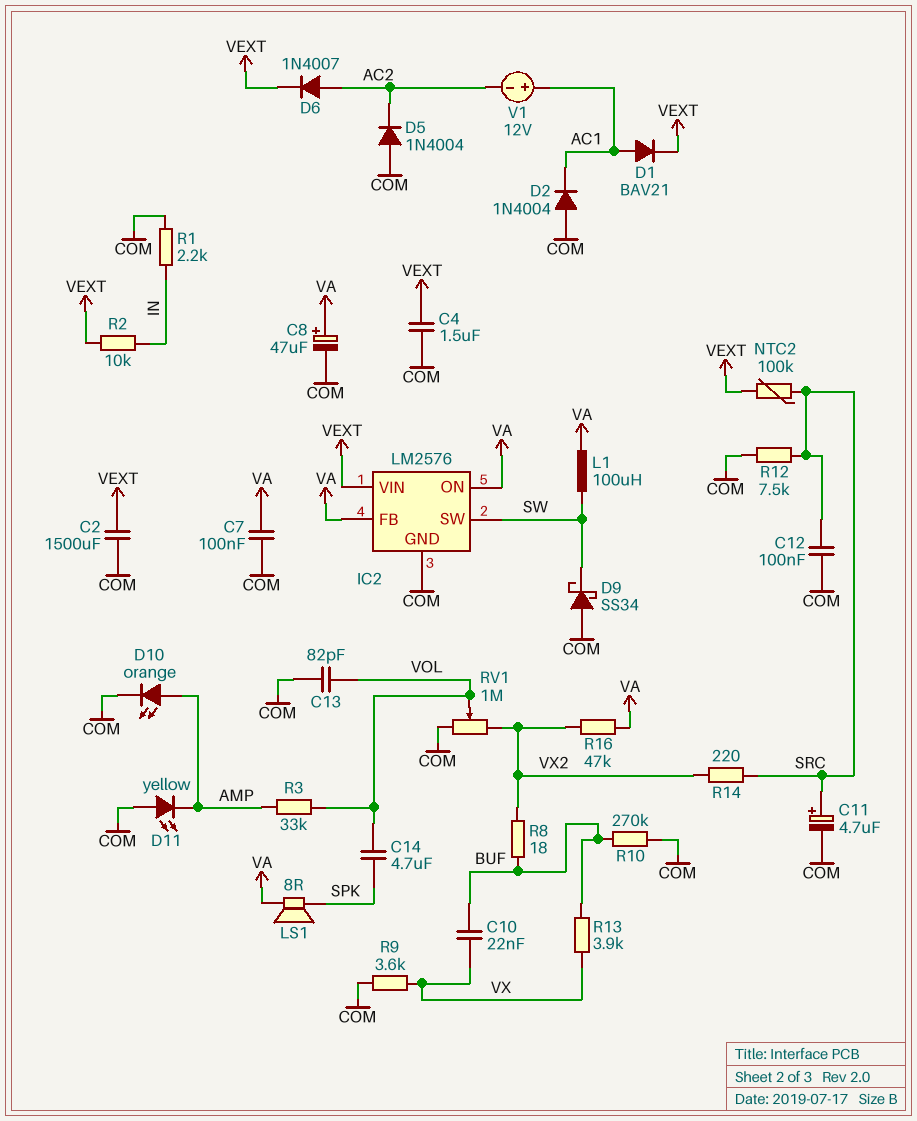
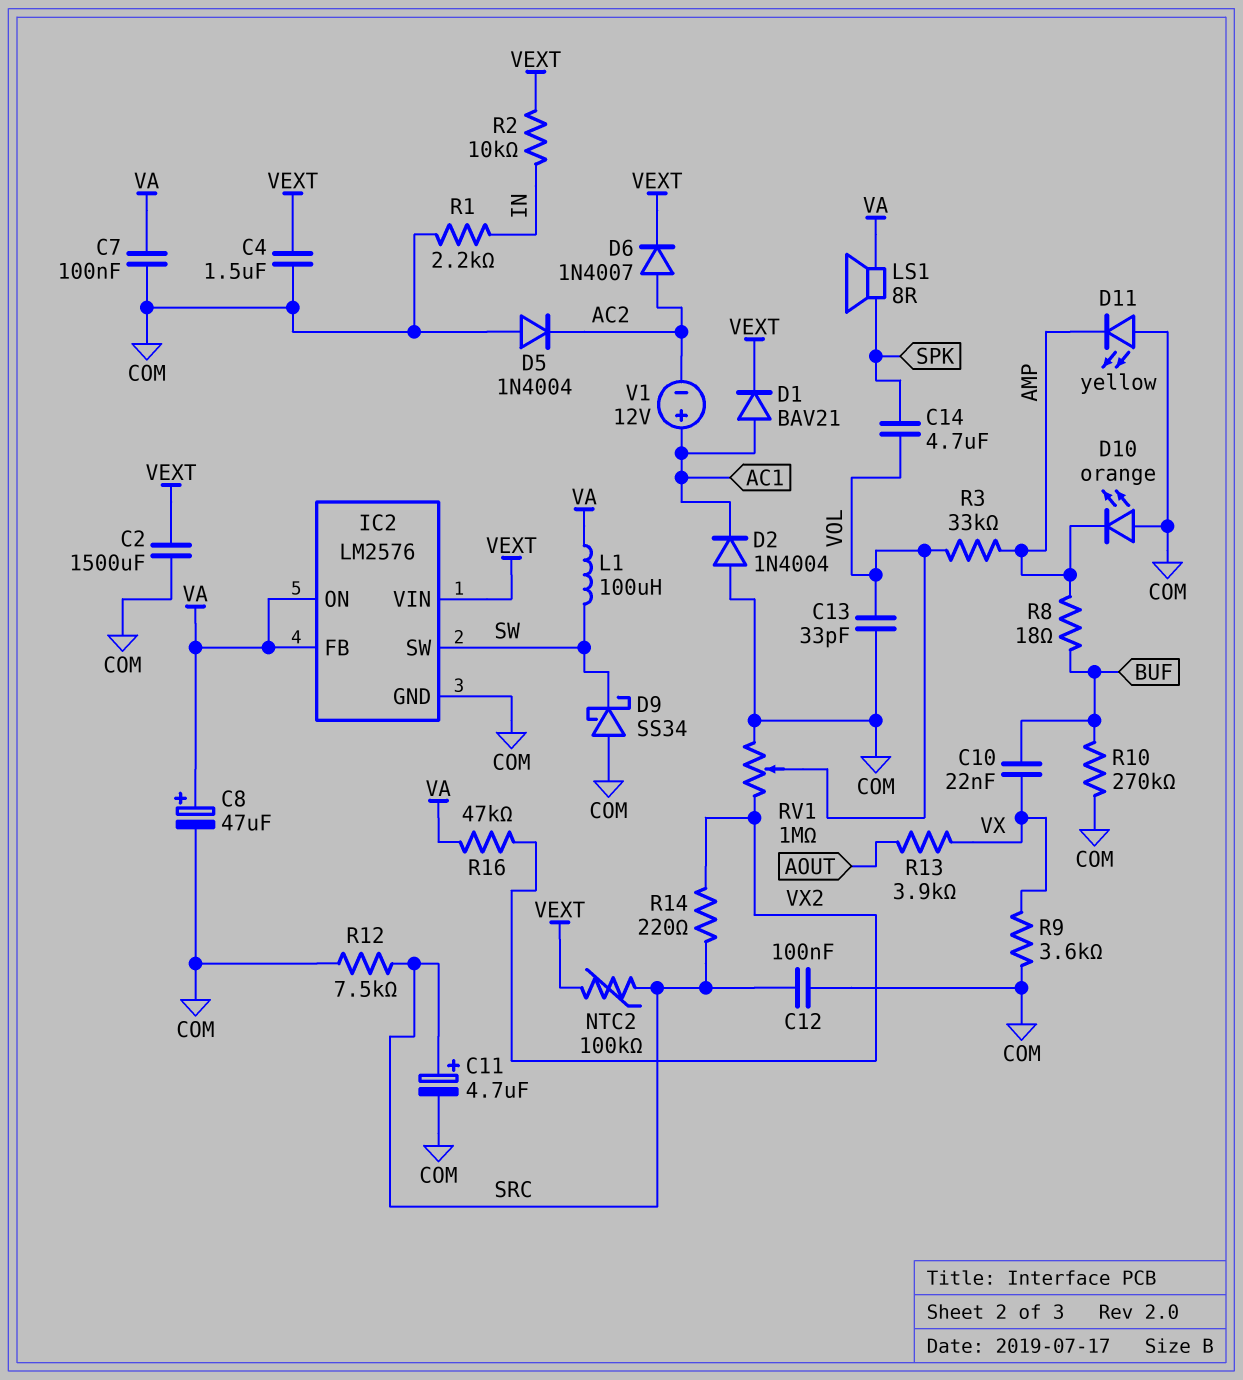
C13: 82pF (COM, VOL) -> 33pF (COM, VOL)
D10: LED orange (A AMP, K COM) -> LED orange (A COM, K AMP)
R8: 18 (BUF, VX2) -> 18 (AMP, BUF)
R13: 3.9k (BUF, VX) -> 3.9k (AOUT, VX)

